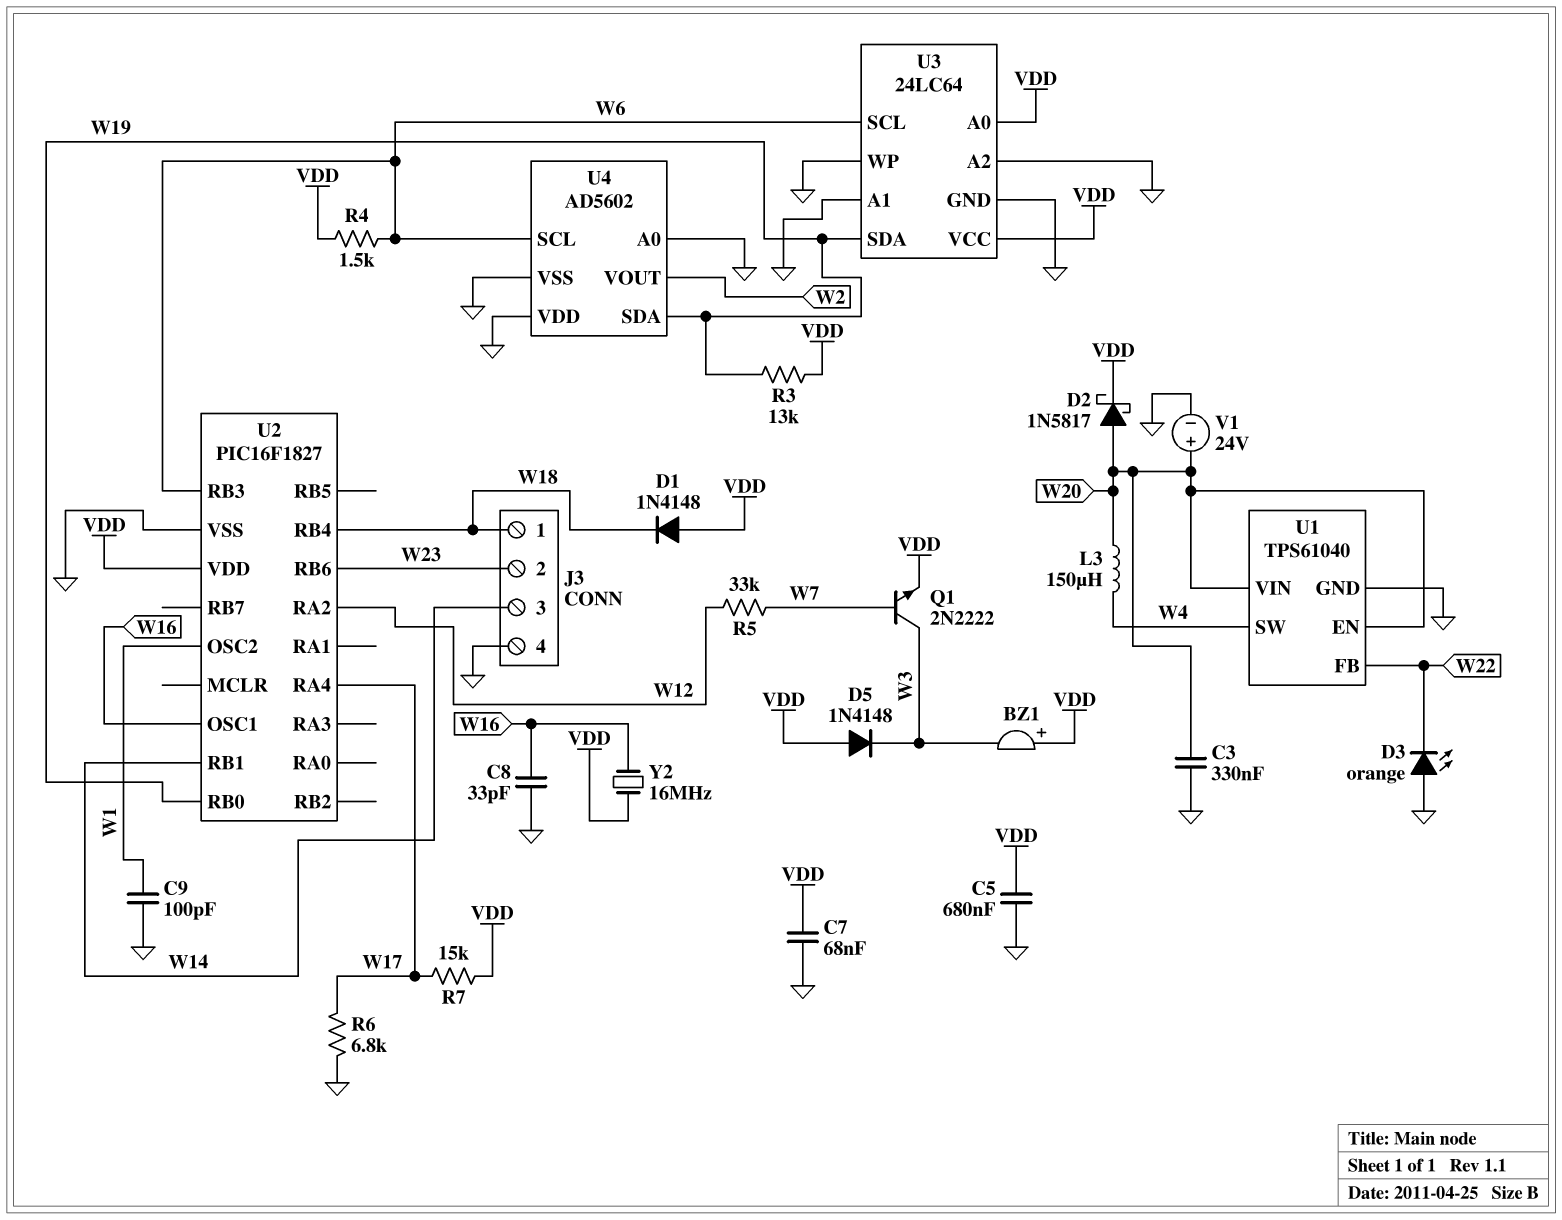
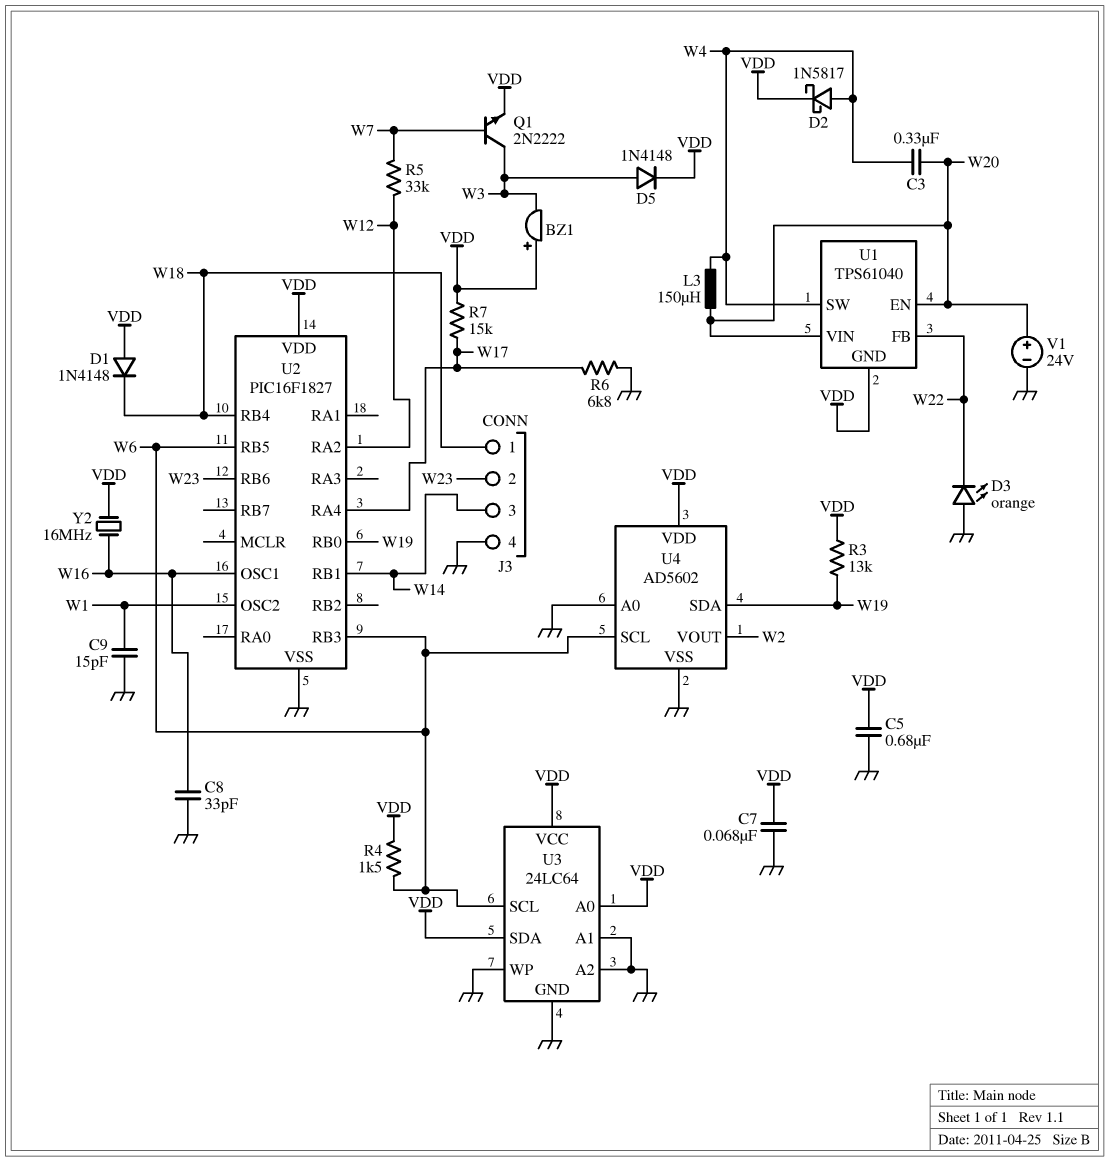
C3: 330nF (GND, W20) -> 330nF (W4, W20)
C9: 100pF (GND, W1) -> 15pF (GND, W1)
D2: schottky 1N5817 (A W20, K VDD) -> schottky 1N5817 (A W4, K VDD)
D5: diode 1N4148 (A VDD, K W3) -> diode 1N4148 (A W3, K VDD)
U1 pin GND: GND -> VDD
U2 pin RB5: none -> W6
U3 pin SDA: W19 -> VDD
U4 pin VDD: GND -> VDD

